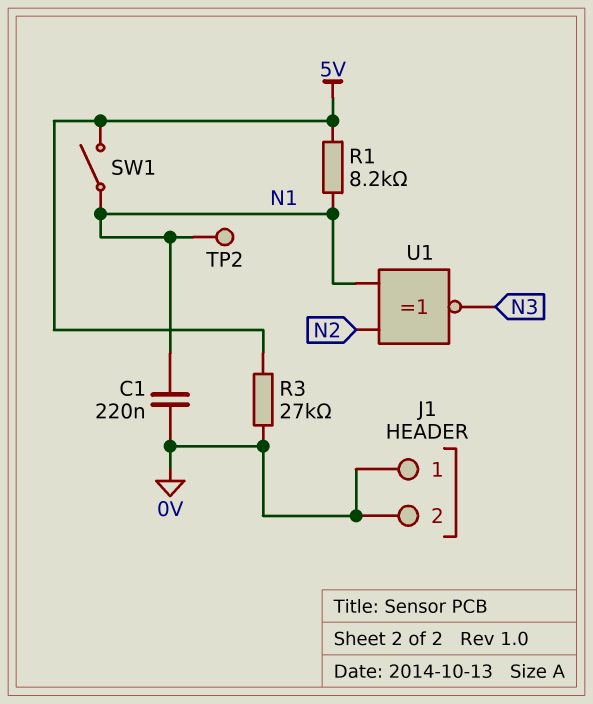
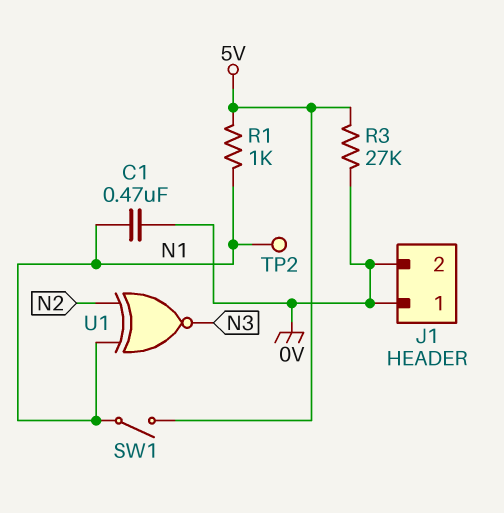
C1: 220nF (0V, N1) -> 470nF (0V, N1)
R1: 8.2k (5V, N1) -> 1k (5V, N1)

